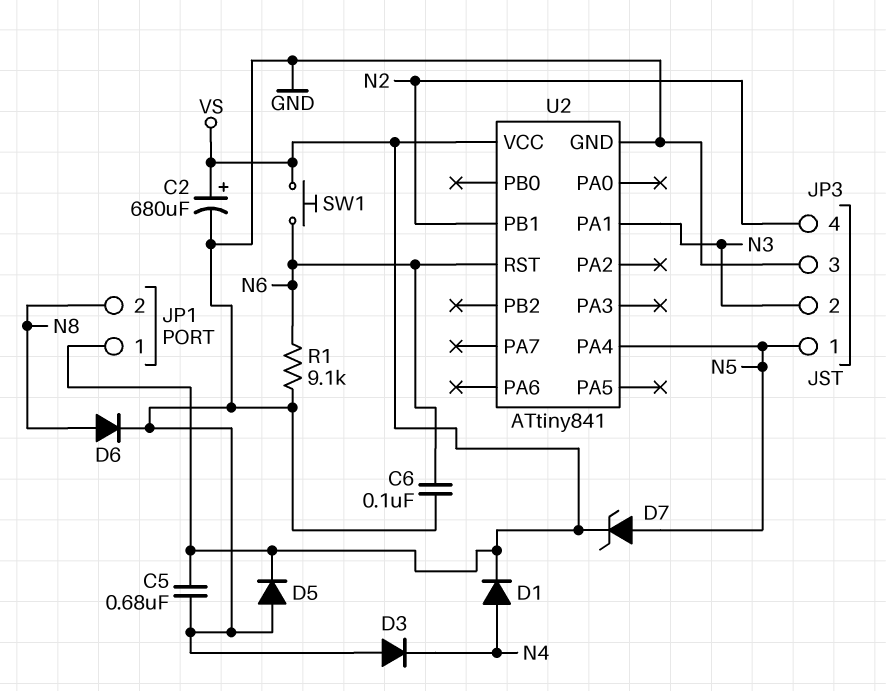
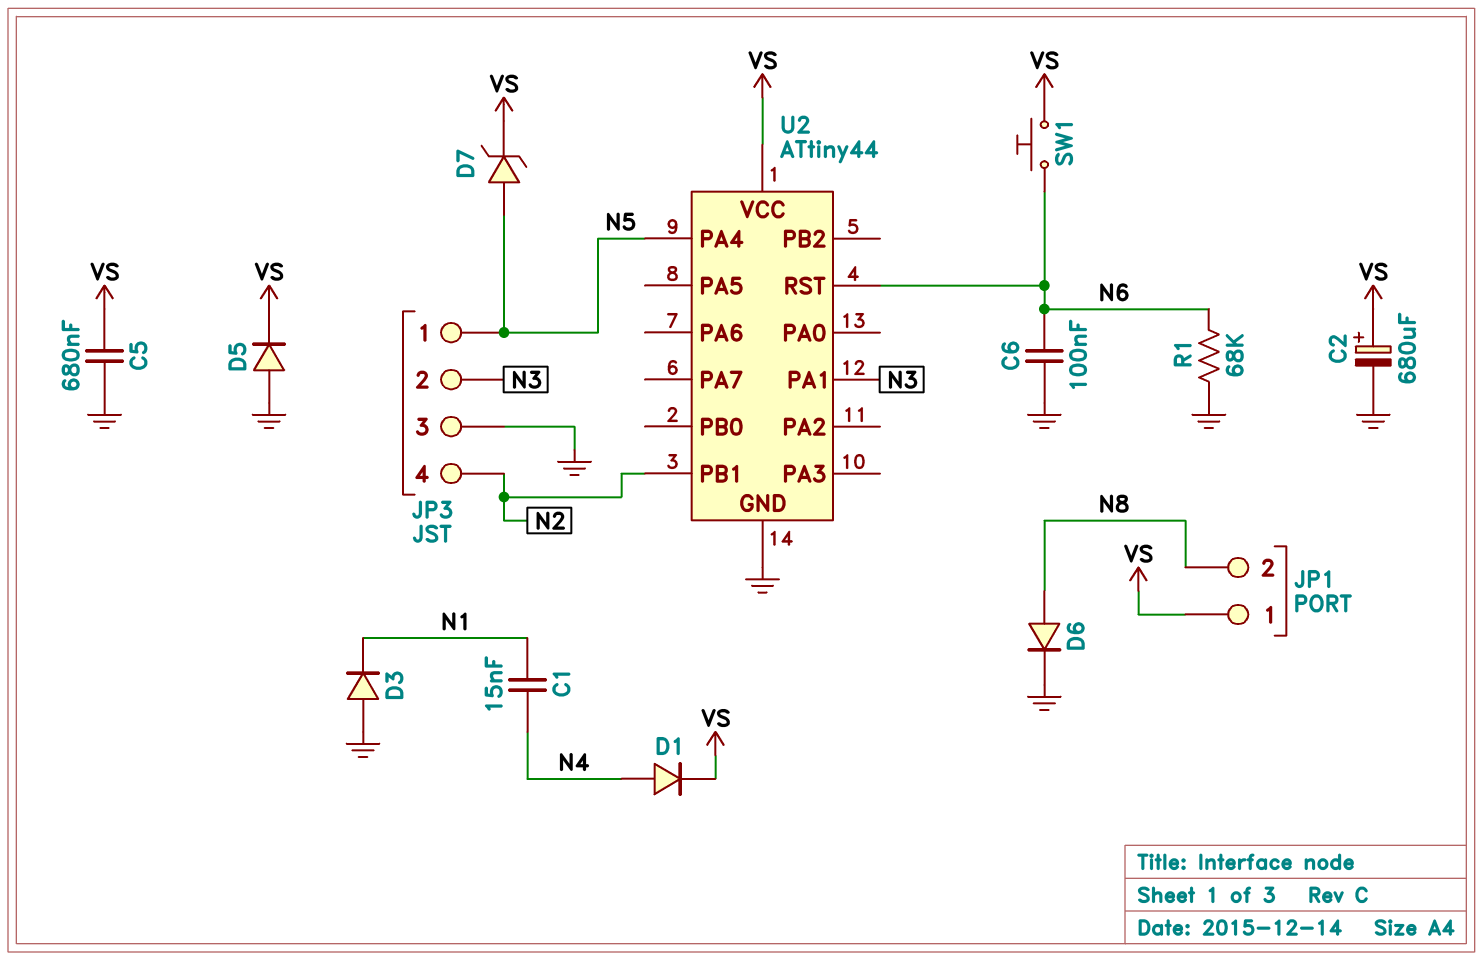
C1: none -> 15nF (N1, N4)
D3: diode (A GND, K N4) -> diode (A GND, K N1)
R1: 9.1k (GND, N6) -> 68k (GND, N6)
U2: ATtiny841 -> ATtiny44

